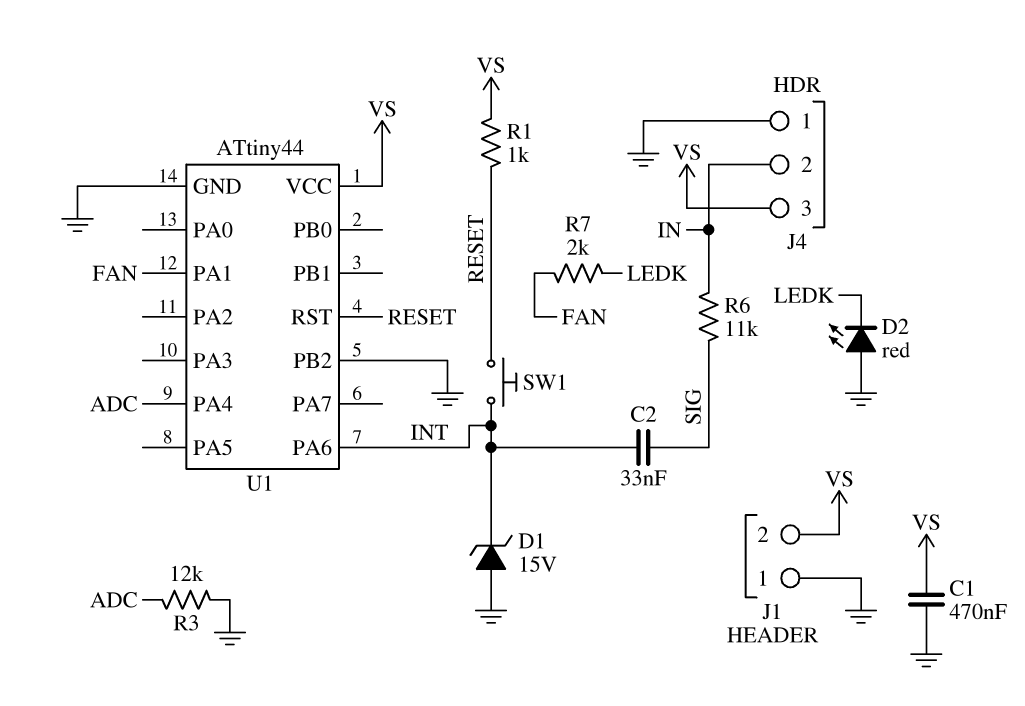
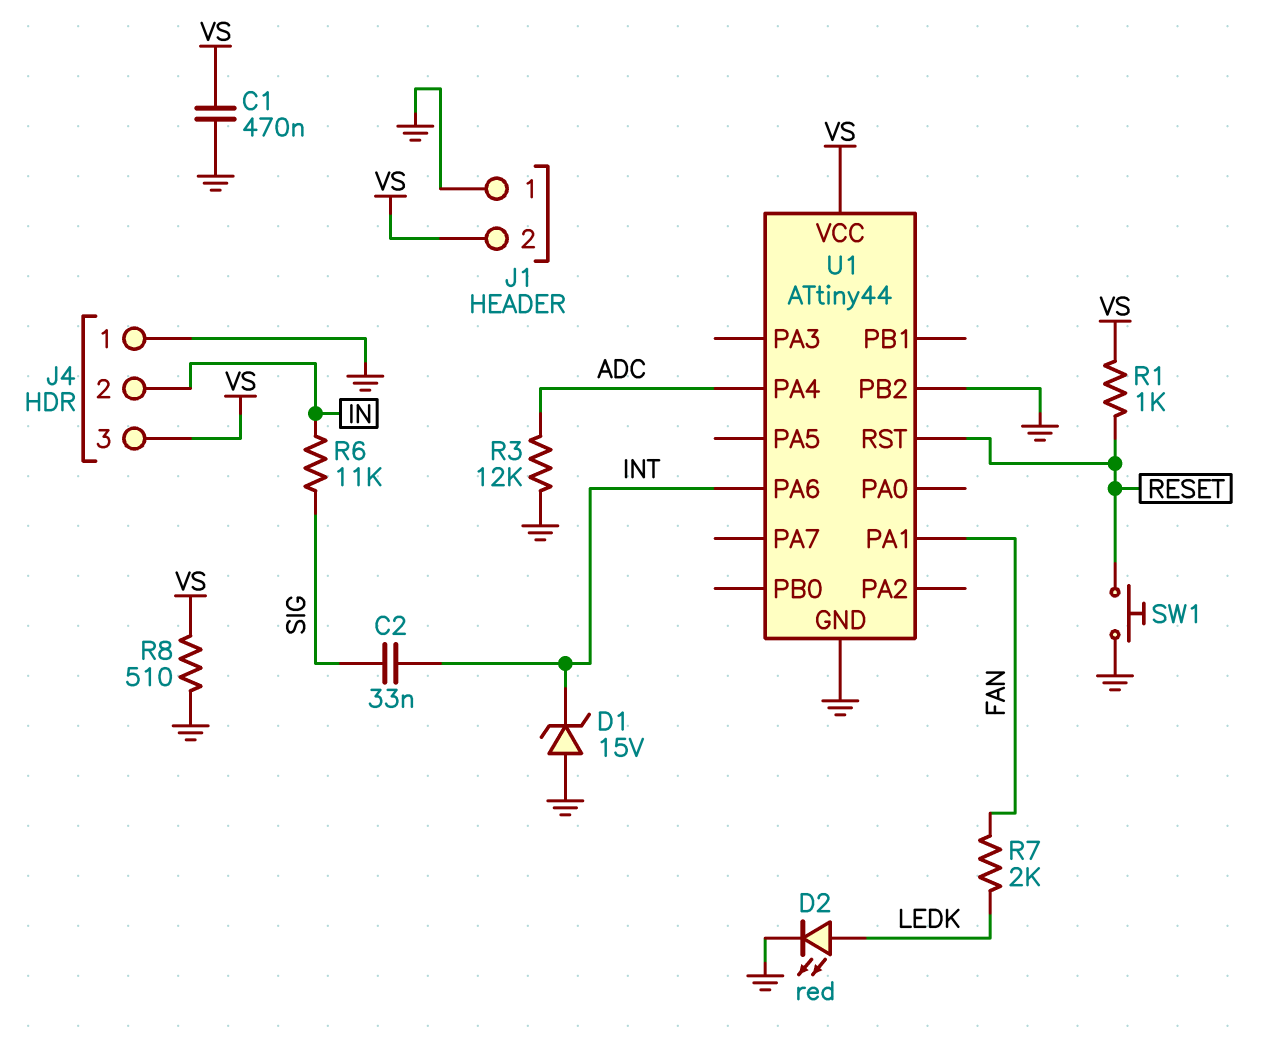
D2: LED red (A GND, K LEDK) -> LED red (A LEDK, K GND)
R8: none -> 510 (GND, VS)
SW1: button (INT, RESET) -> button (GND, RESET)

